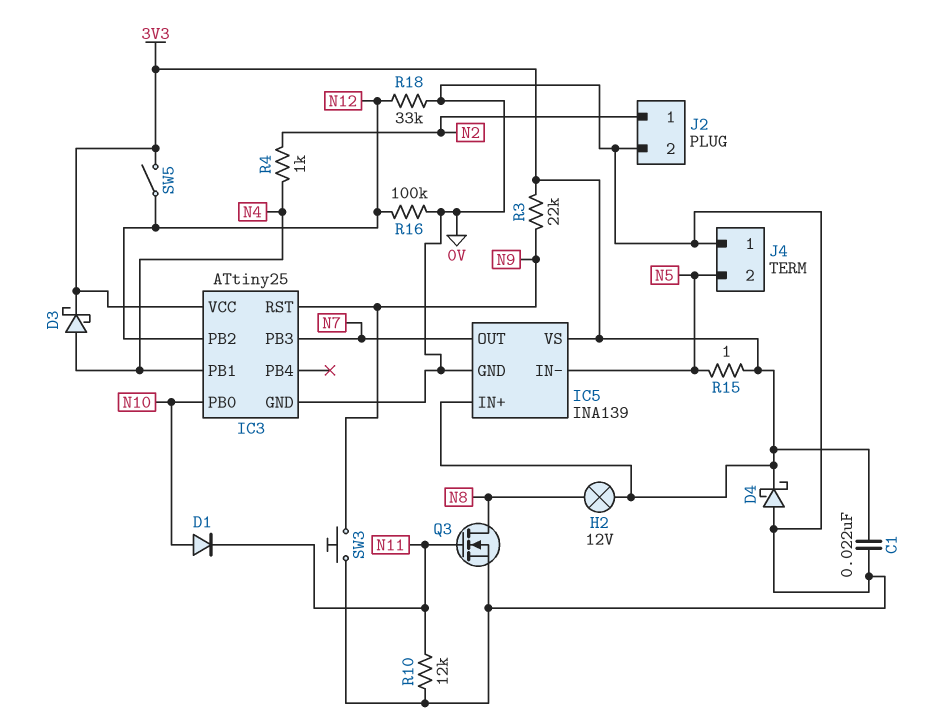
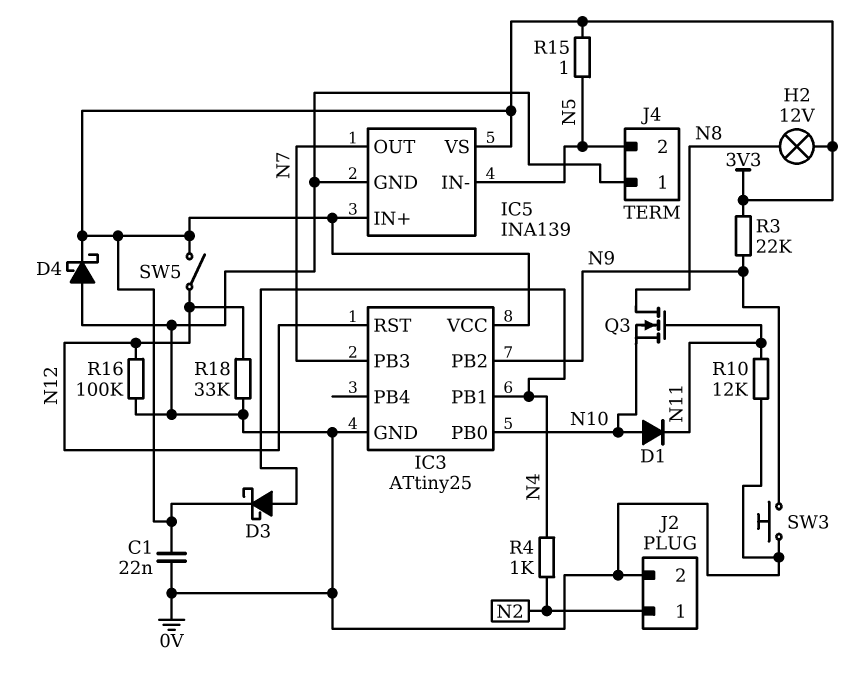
IC3 pin PB2: N12 -> N9
IC3 pin RST: N9 -> N12
Q3: NMOS (G N11, D N8, S 0V) -> NMOS (G N11, D N8, S N10)

